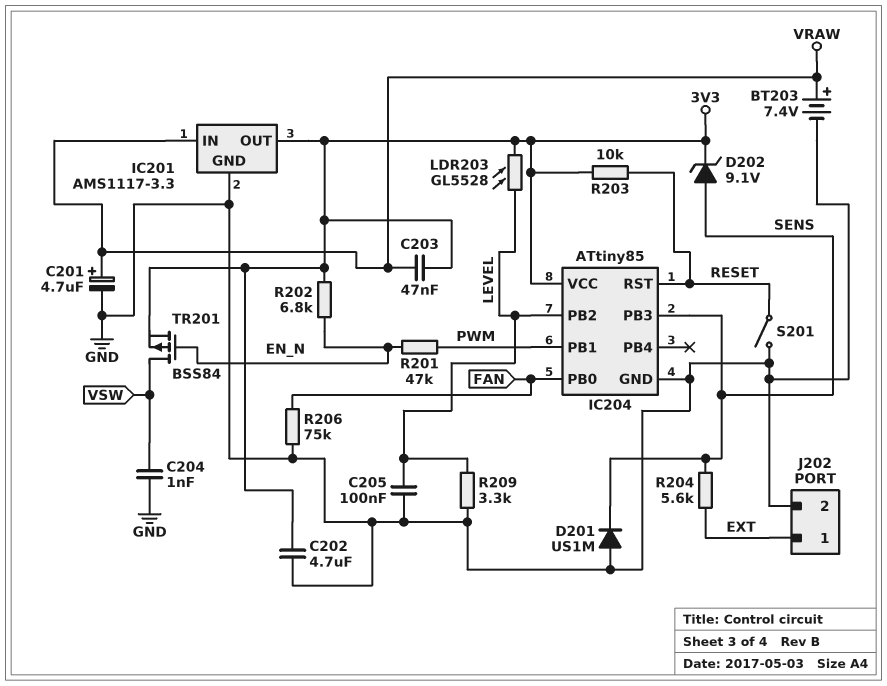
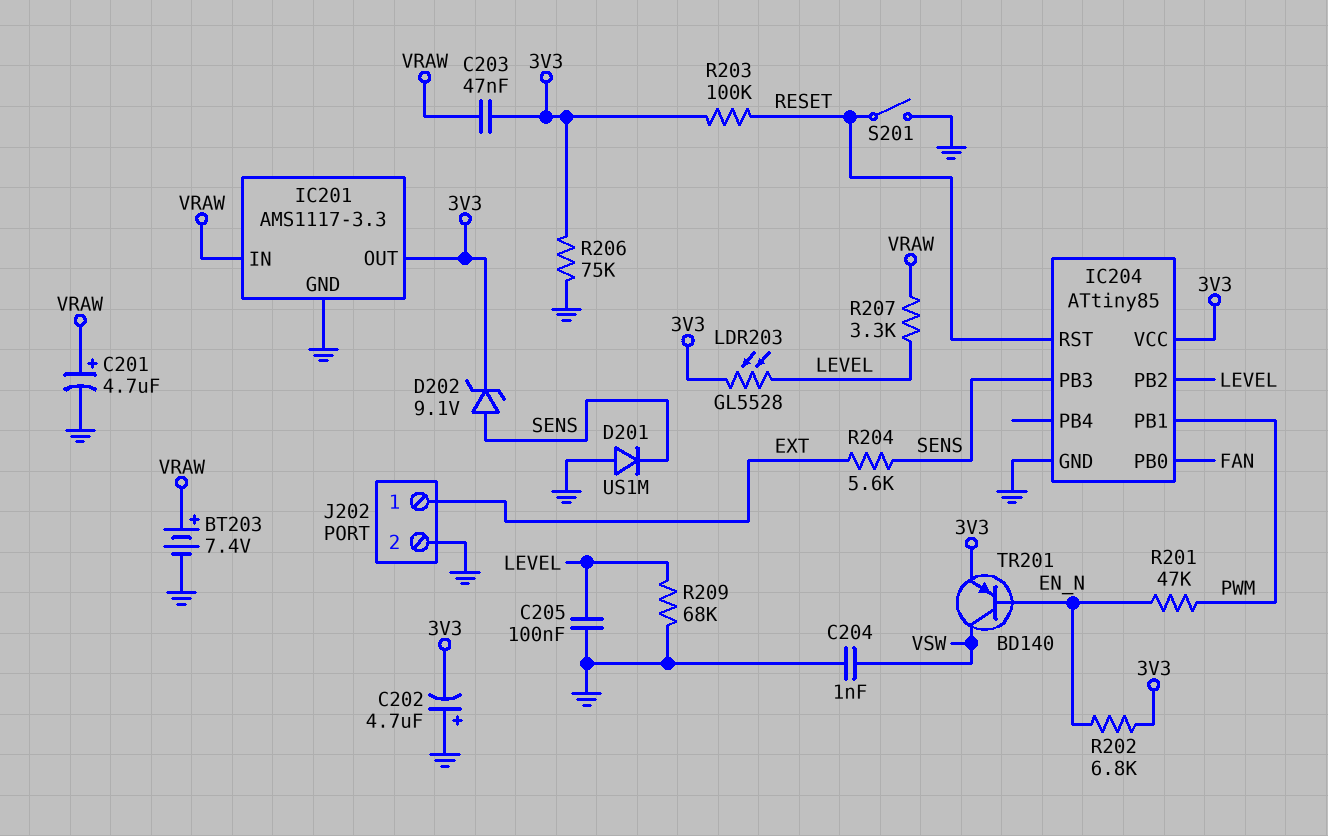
C202: 4.7uF (3V3, GND) -> 4.7uF (plus GND, minus 3V3)
R203: 10k (3V3, RESET) -> 100k (3V3, RESET)
R206: 75k (FAN, GND) -> 75k (3V3, GND)
R207: none -> 3.3k (LEVEL, VRAW)
R209: 3.3k (GND, LEVEL) -> 68k (GND, LEVEL)
TR201: PMOS BSS84 (G EN_N, D VSW, S 3V3) -> PNP BD140 (B EN_N, C VSW, E 3V3)

